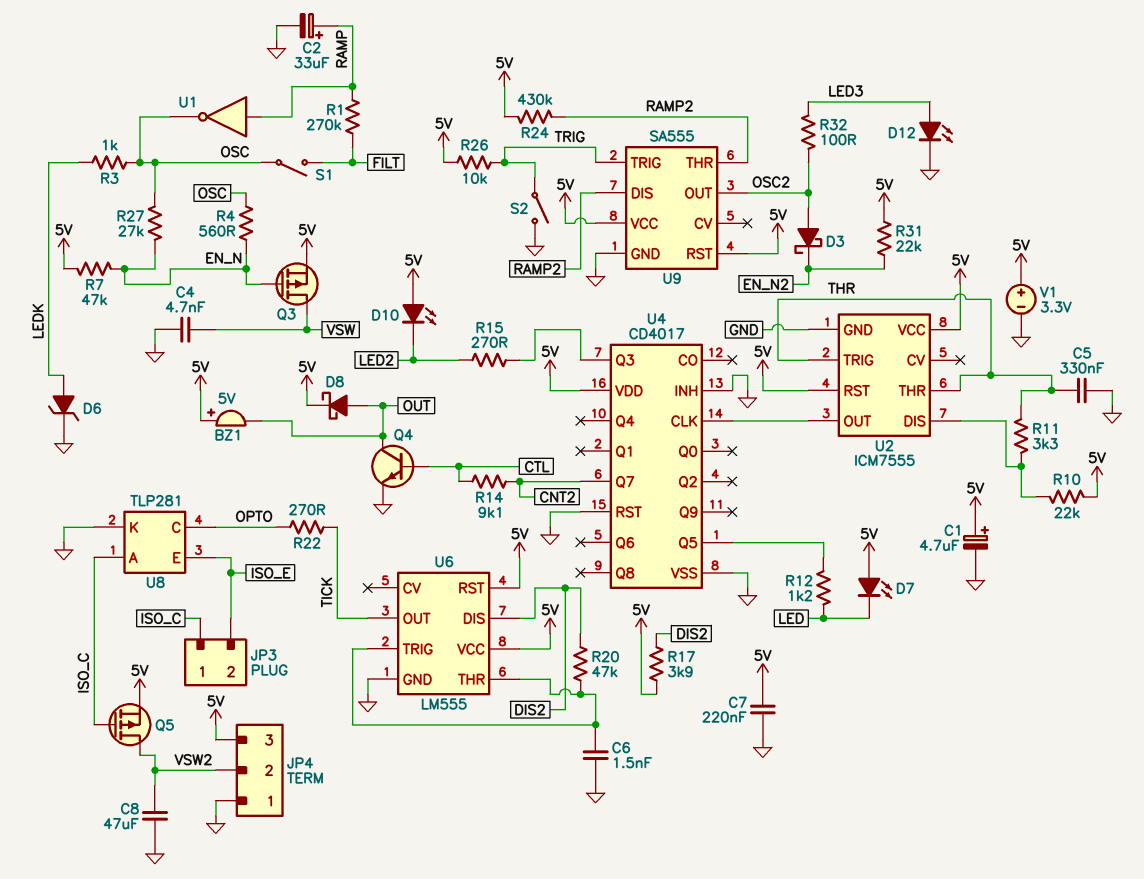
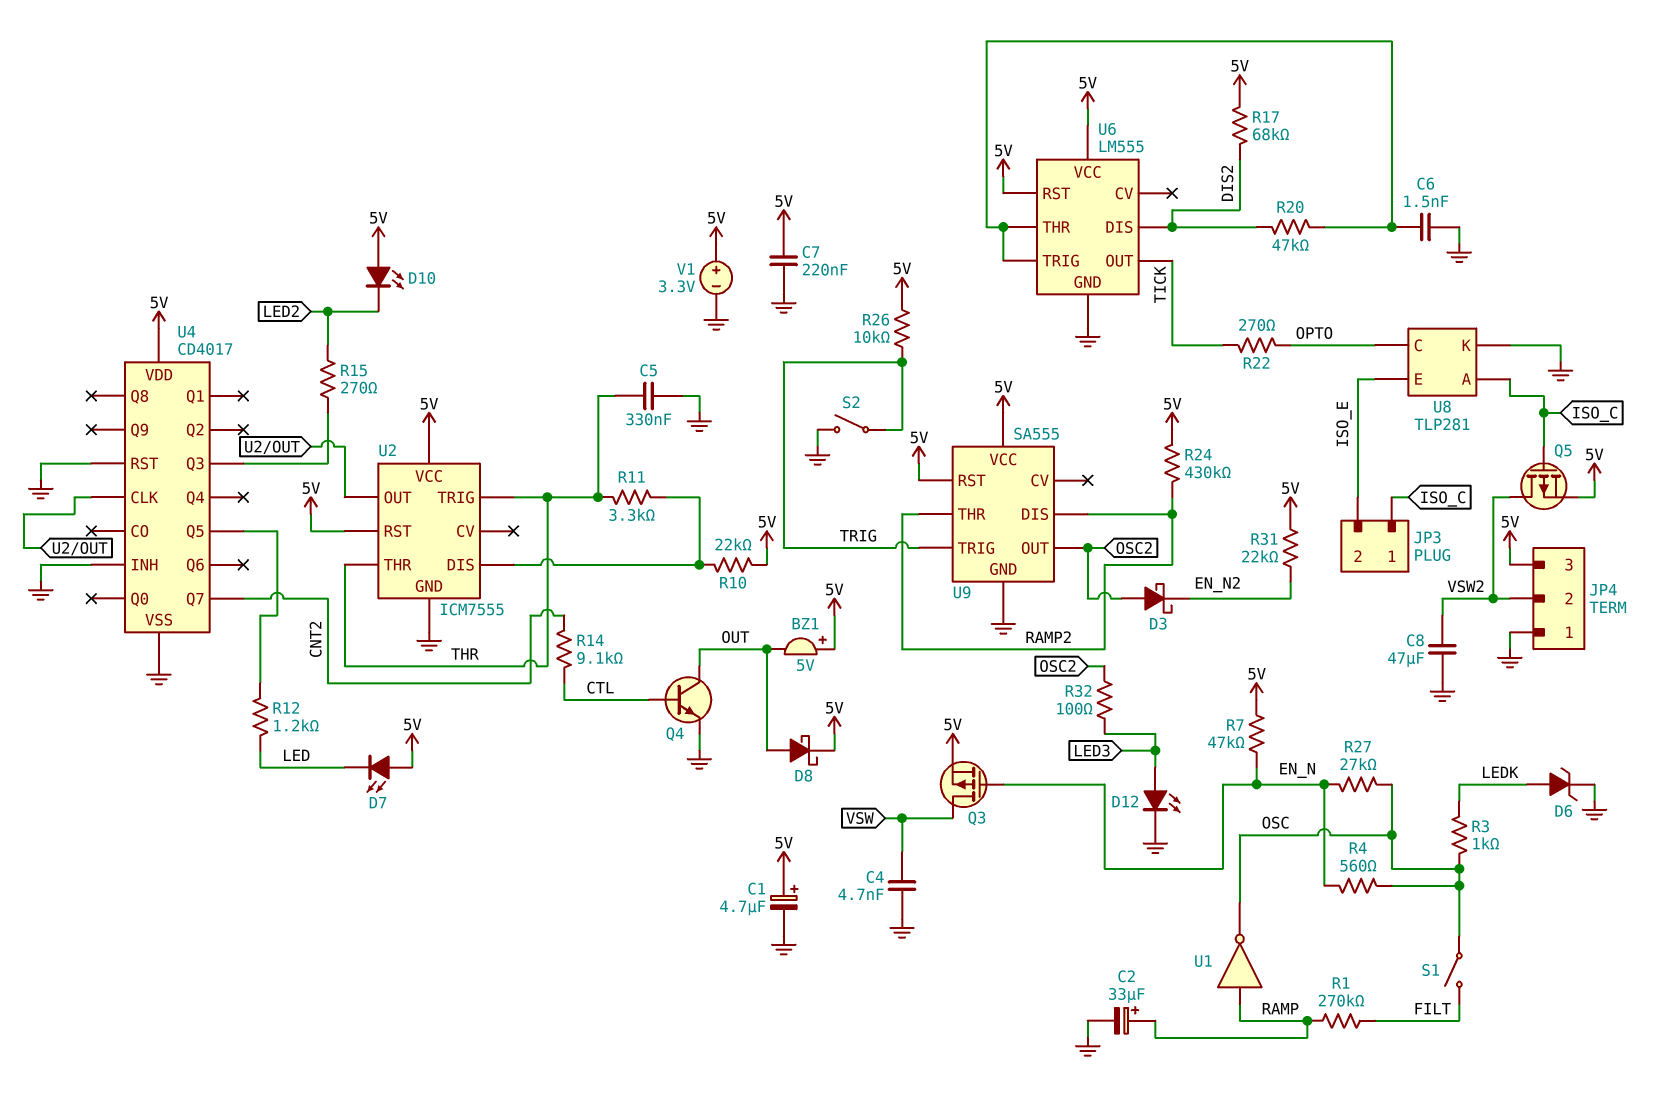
R17: 3.9k (5V, DIS2) -> 68k (5V, DIS2)

